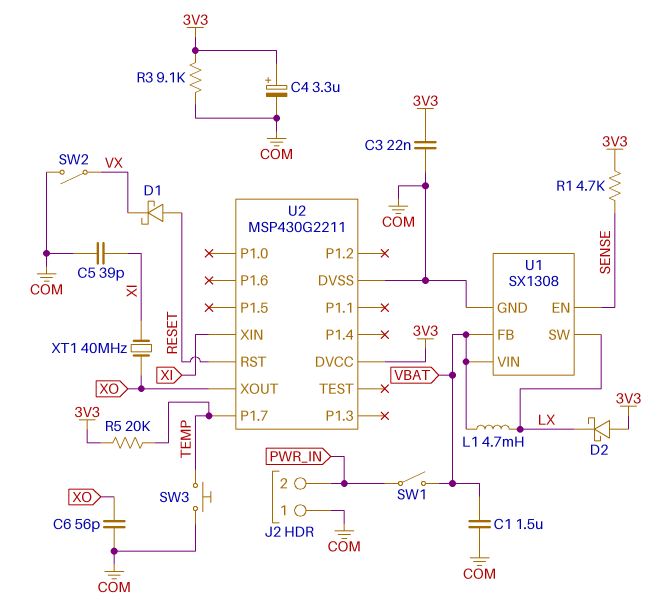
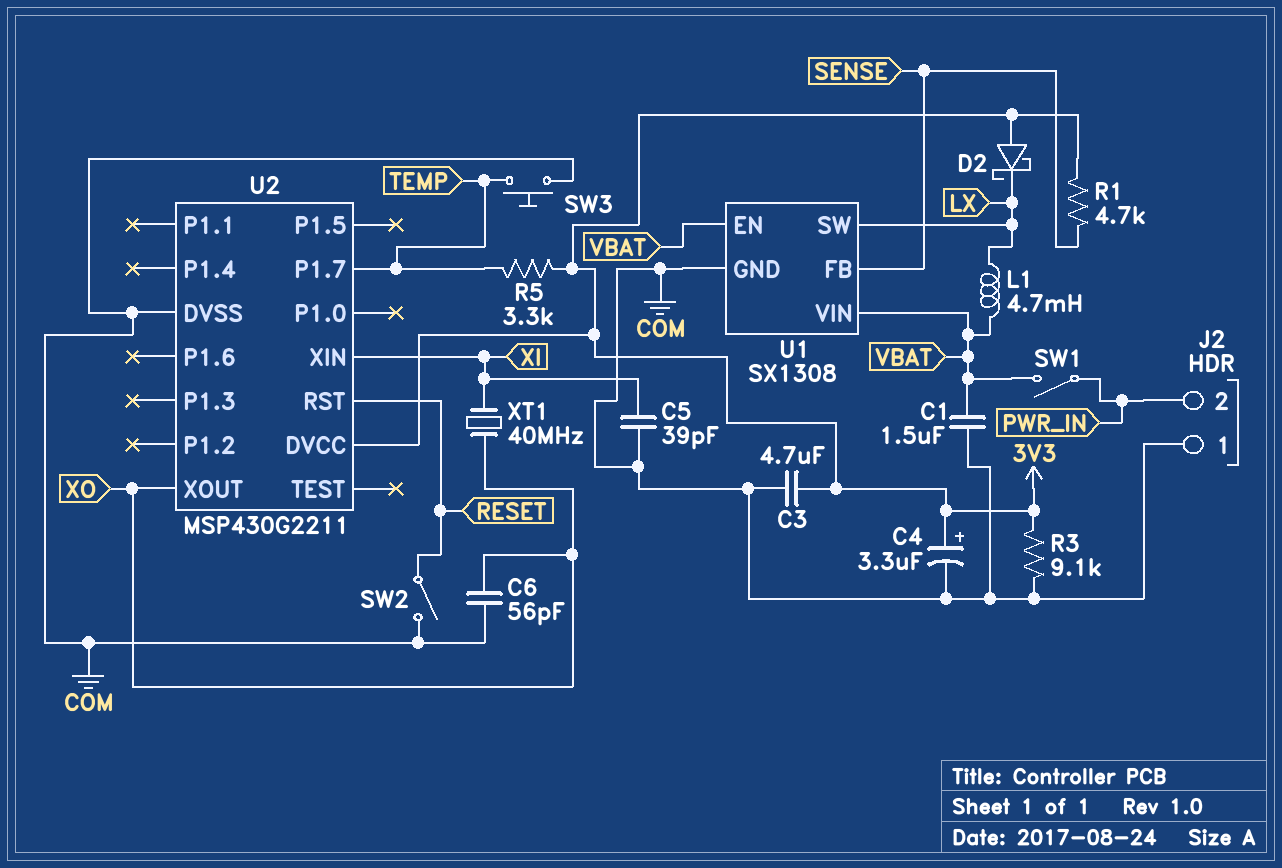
C3: 22nF (3V3, COM) -> 4.7uF (3V3, COM)
D1: schottky (A RESET, K VX) -> none
R5: 20k (3V3, TEMP) -> 3.3k (3V3, TEMP)
SW2: switch (COM, VX) -> switch (COM, RESET)
U1 pin EN: SENSE -> VBAT
U1 pin FB: VBAT -> SENSE

